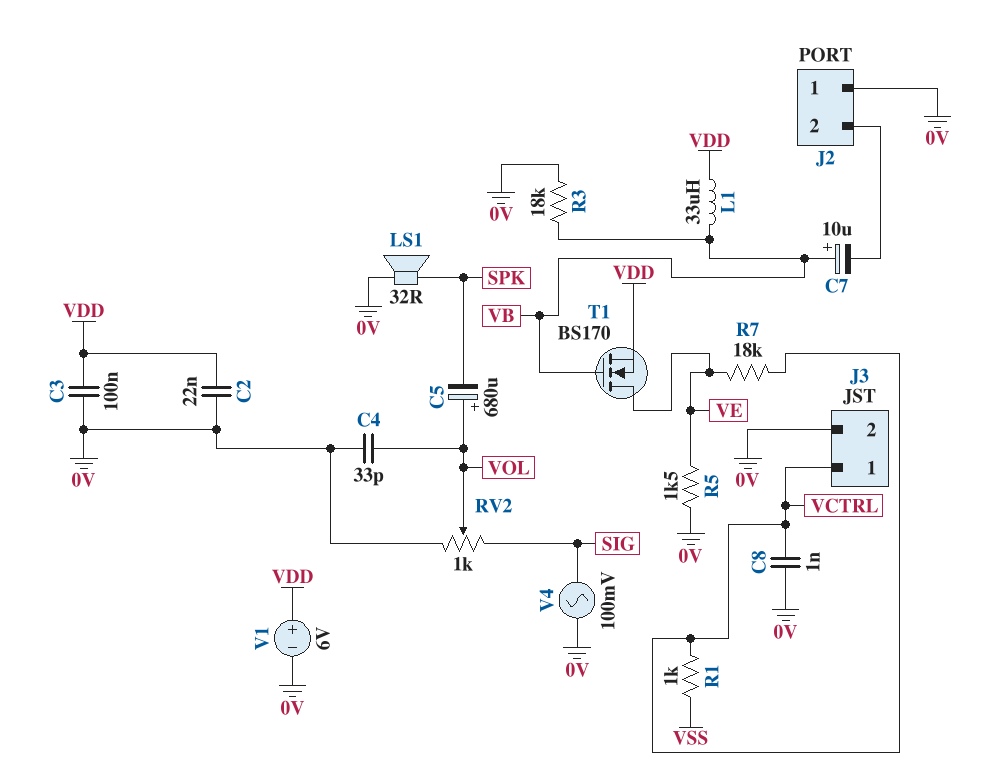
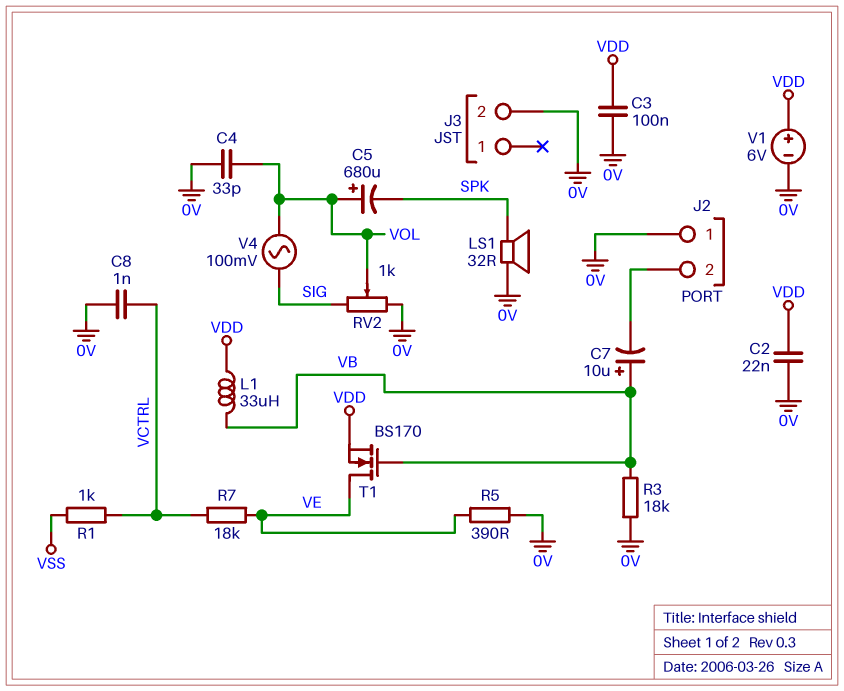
J3 pin 1: VCTRL -> none
R5: 1.5k (0V, VE) -> 390 (0V, VE)
V4: AC 100mV (0V, SIG) -> AC 100mV (SIG, VOL)

